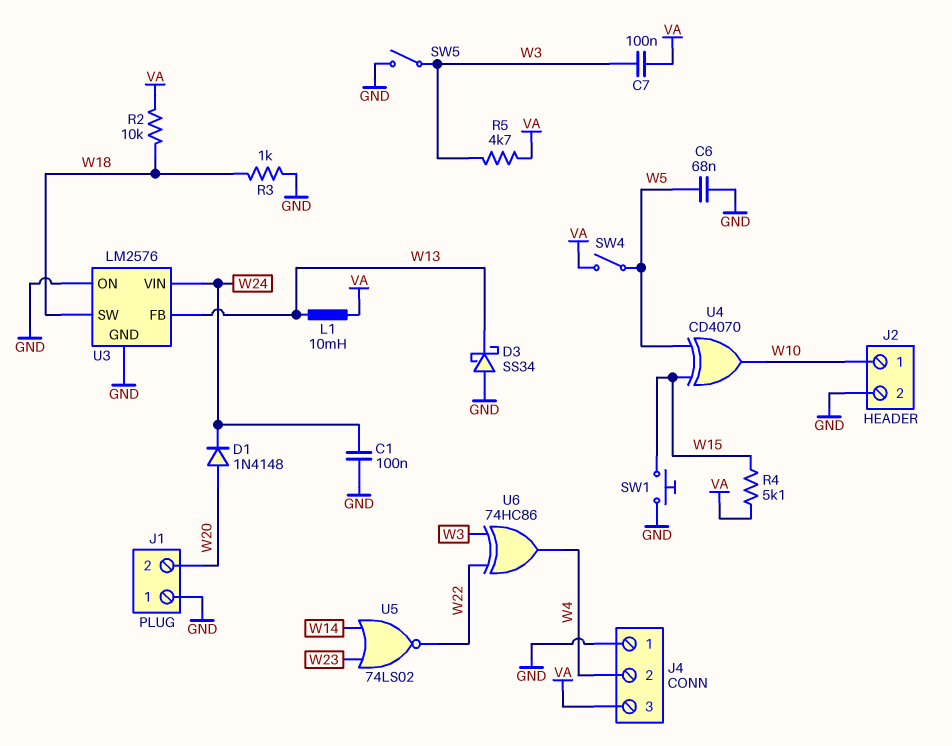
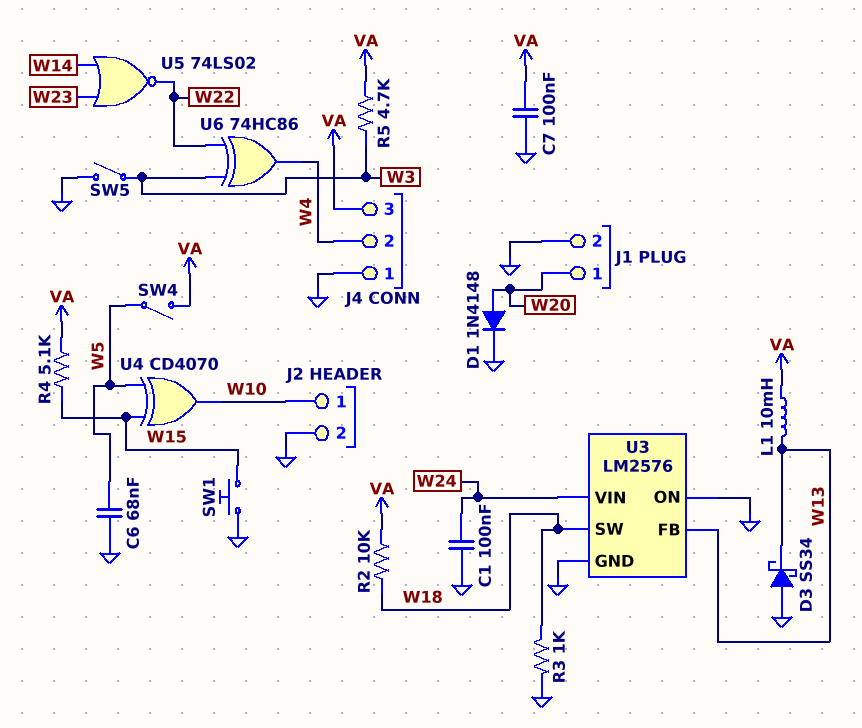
C7: 100nF (VA, W3) -> 100nF (GND, VA)
D1: diode 1N4148 (A W20, K W24) -> diode 1N4148 (A W20, K GND)
J1 pin 1: GND -> W20
J1 pin 2: W20 -> GND

